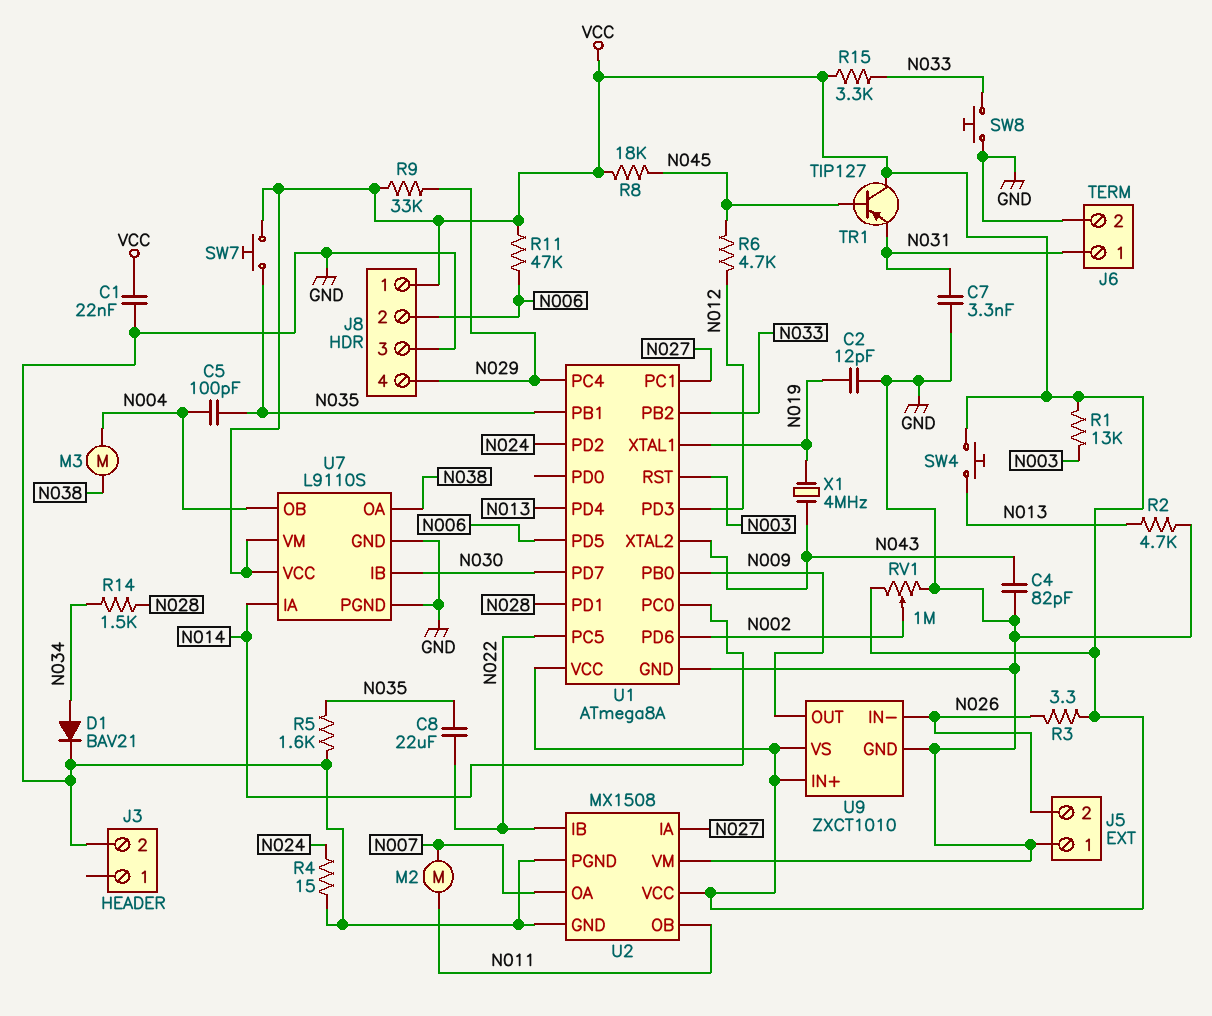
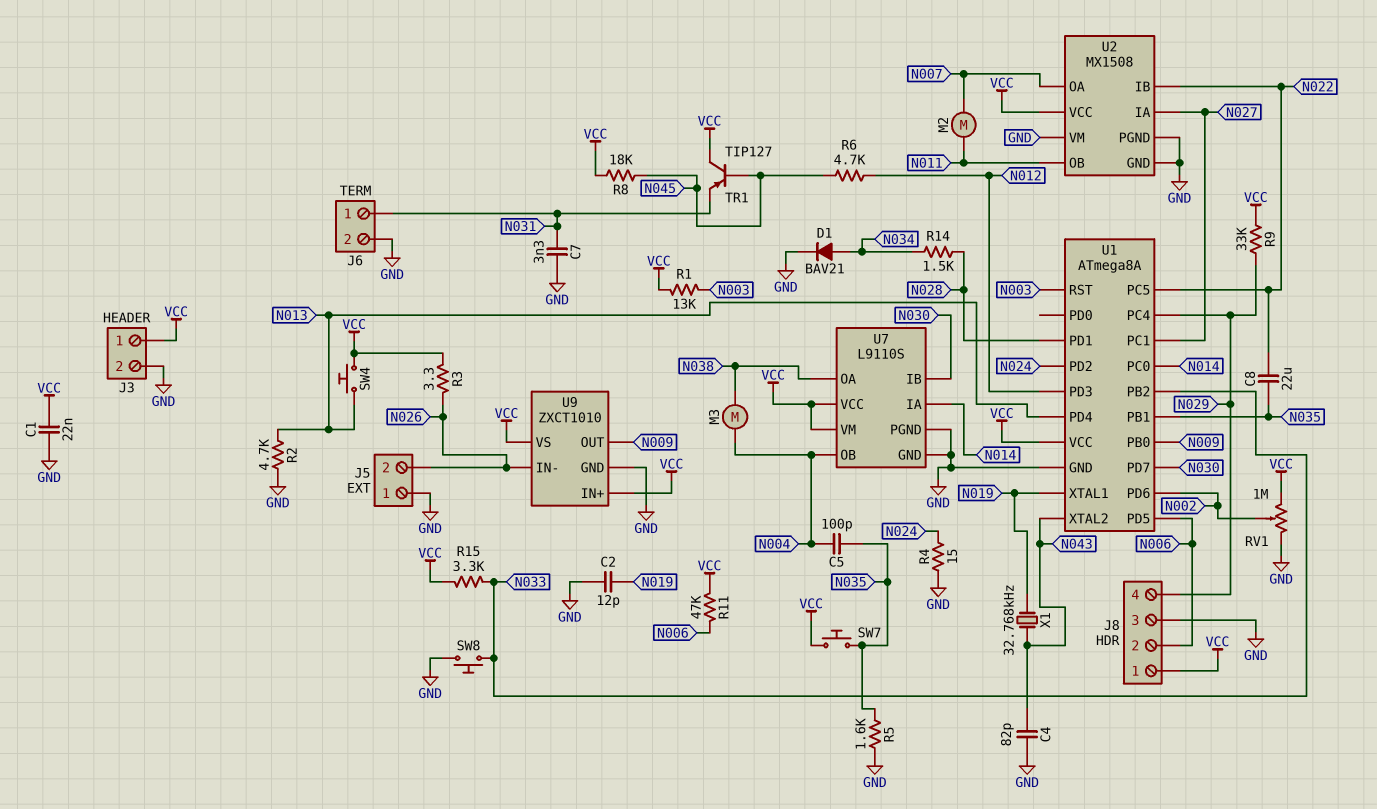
J3 pin 1: none -> VCC
X1: 4MHz (N019, N043) -> 32.768kHz (N019, N043)

